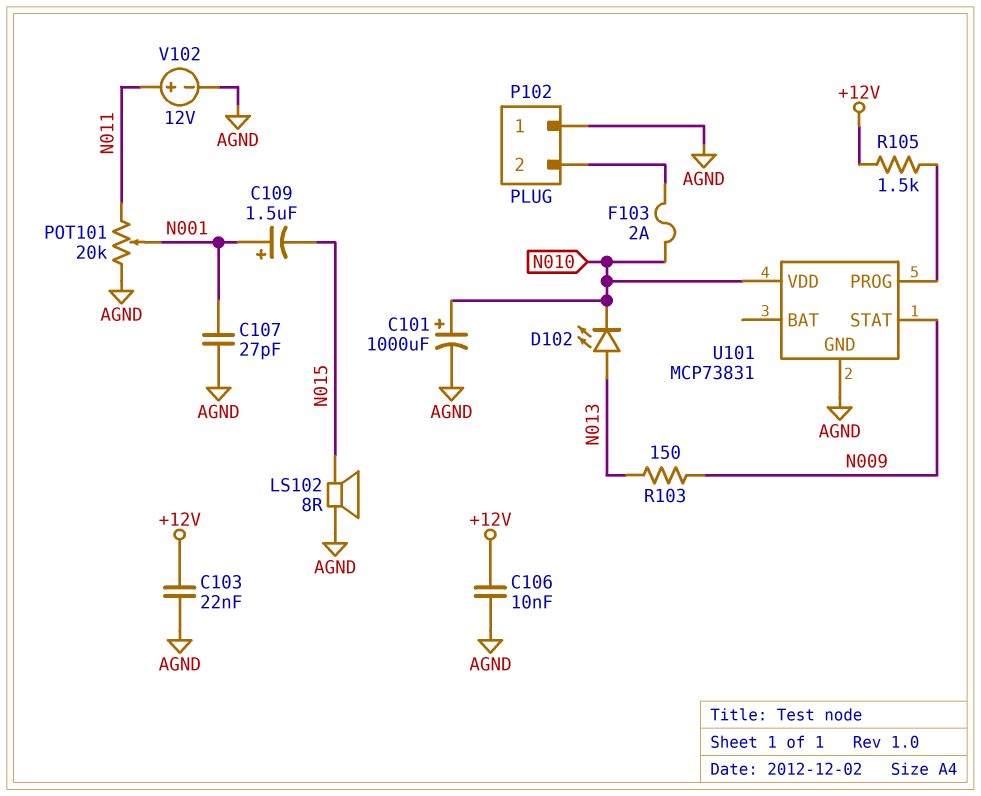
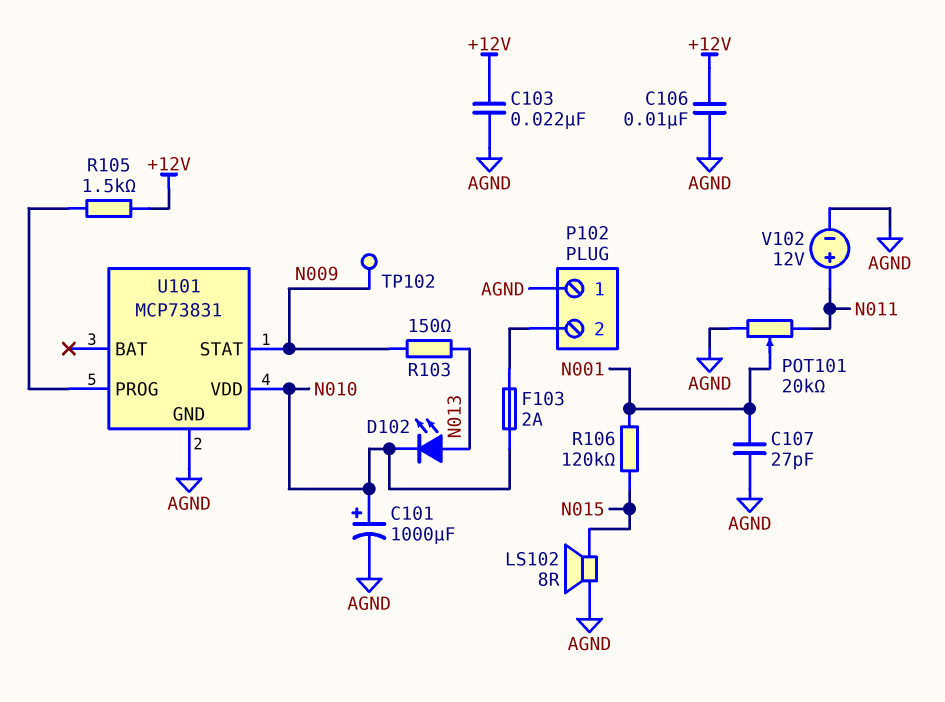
C109: 1.5uF (plus N001, minus N015) -> none
R106: none -> 120k (N001, N015)
TP102: none -> test point (N009)

